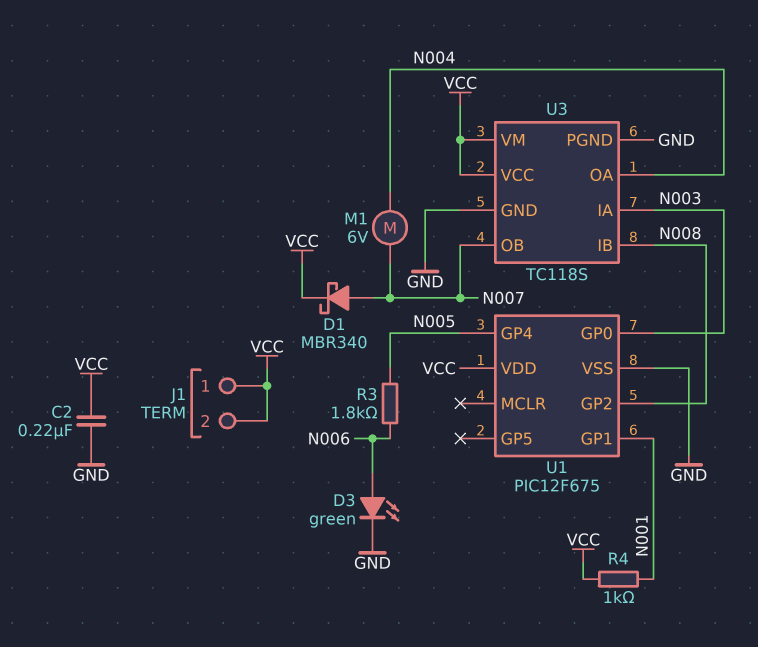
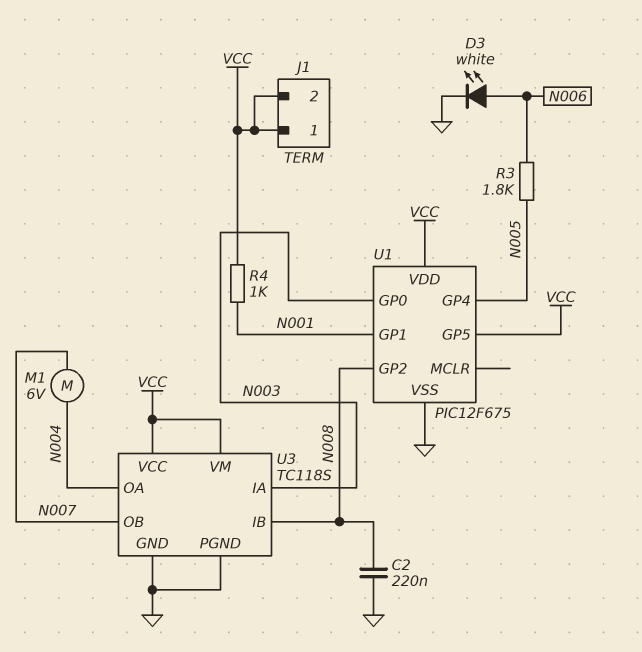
C2: 220nF (GND, VCC) -> 220nF (GND, N008)
D1: schottky MBR340 (A N007, K VCC) -> none
D3: LED green (A N006, K GND) -> LED white (A N006, K GND)
U1 pin GP5: none -> VCC

